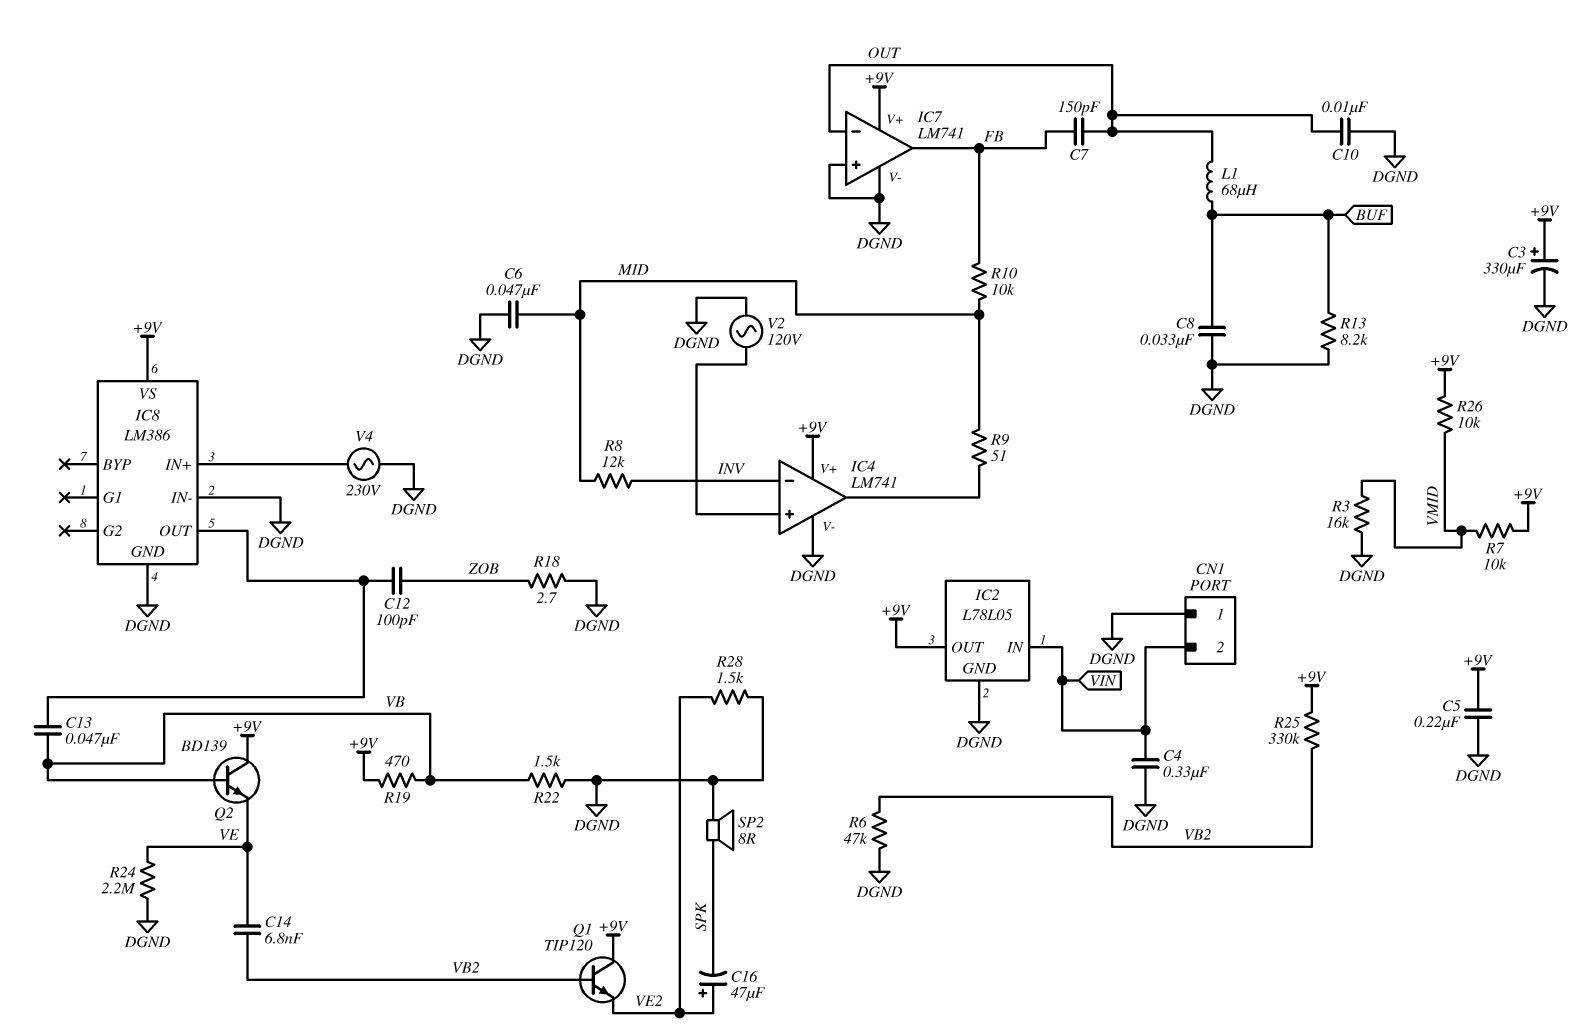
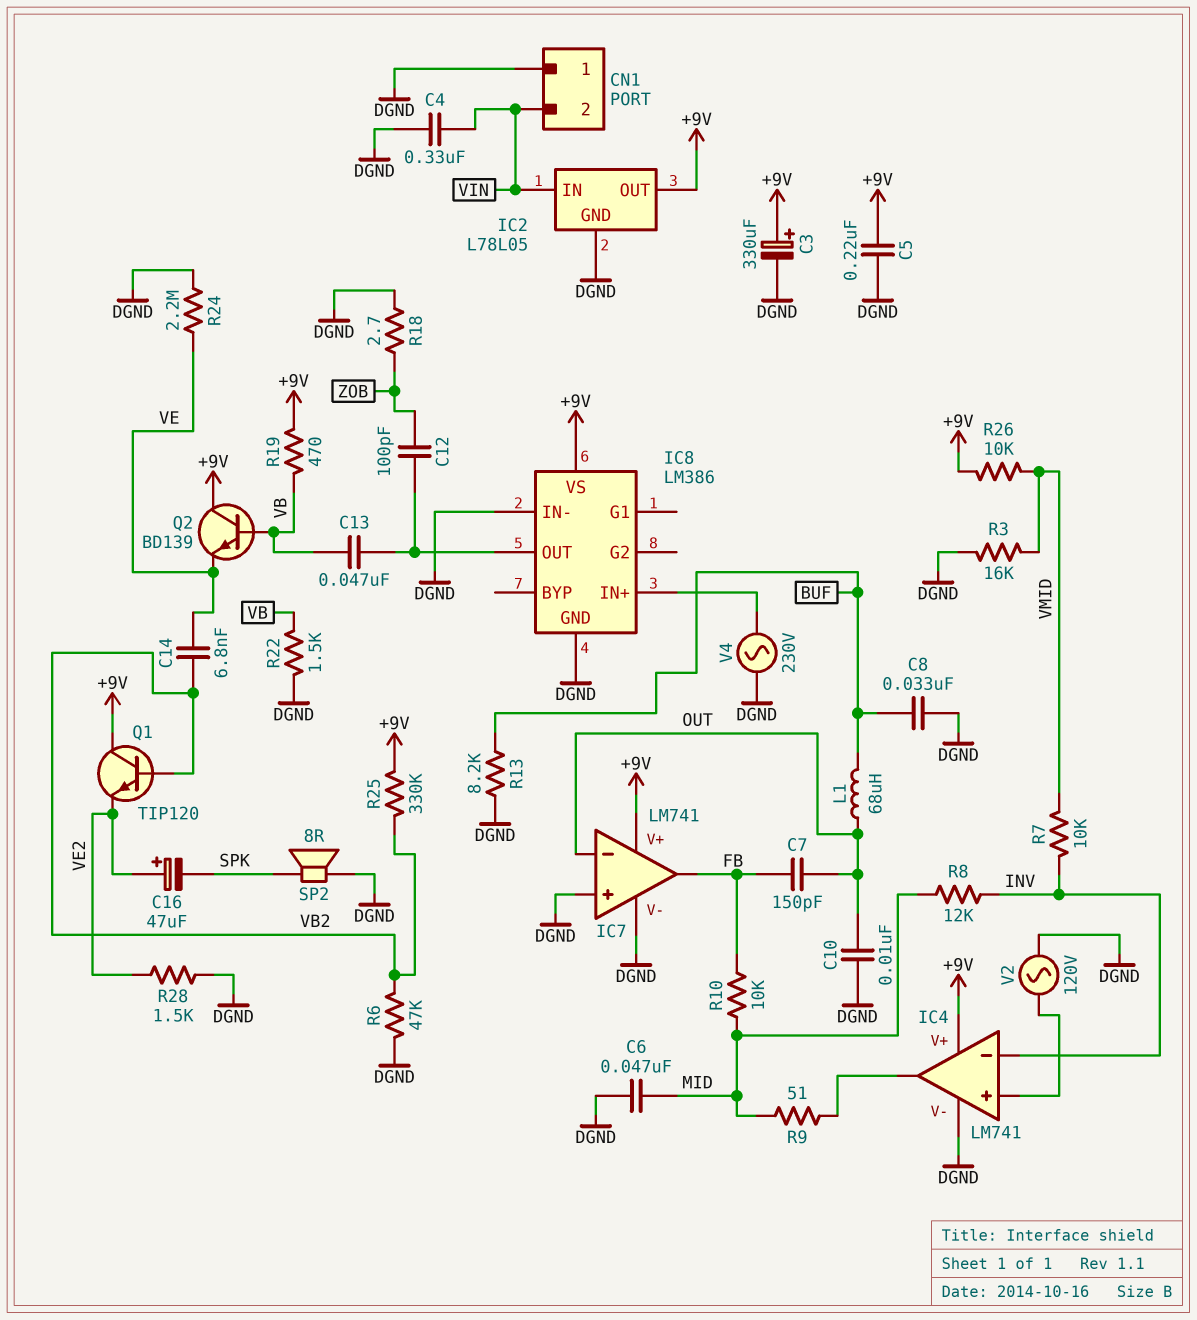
R7: 10k (+9V, VMID) -> 10k (INV, VMID)

